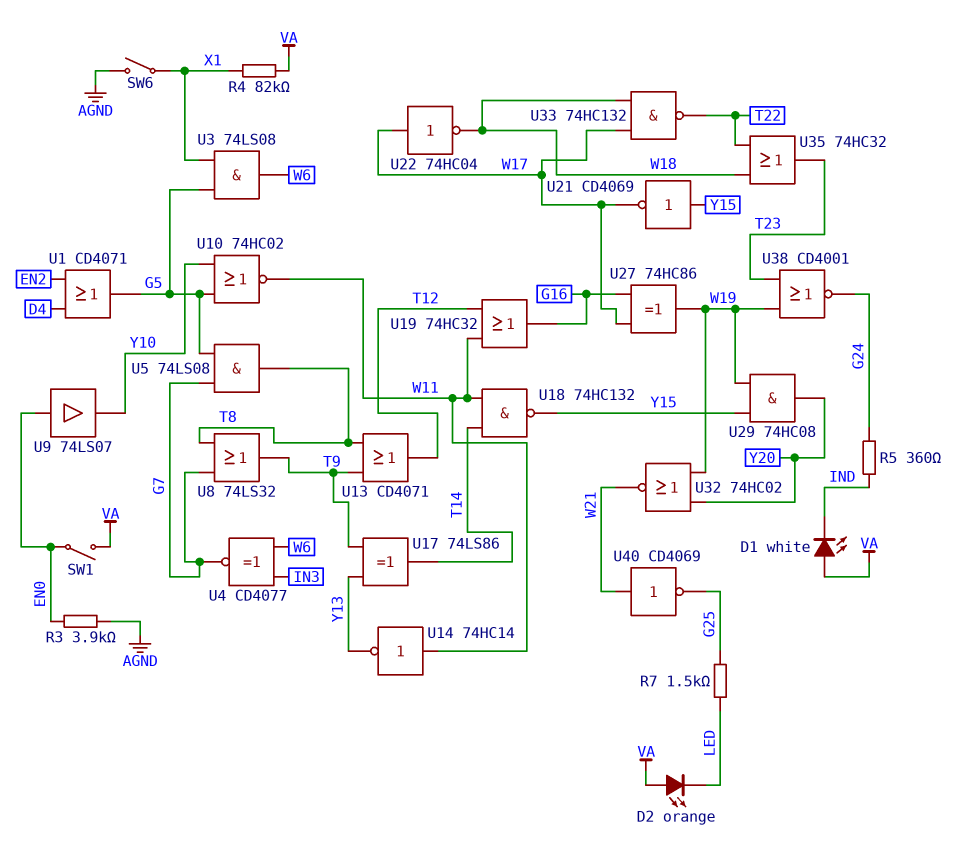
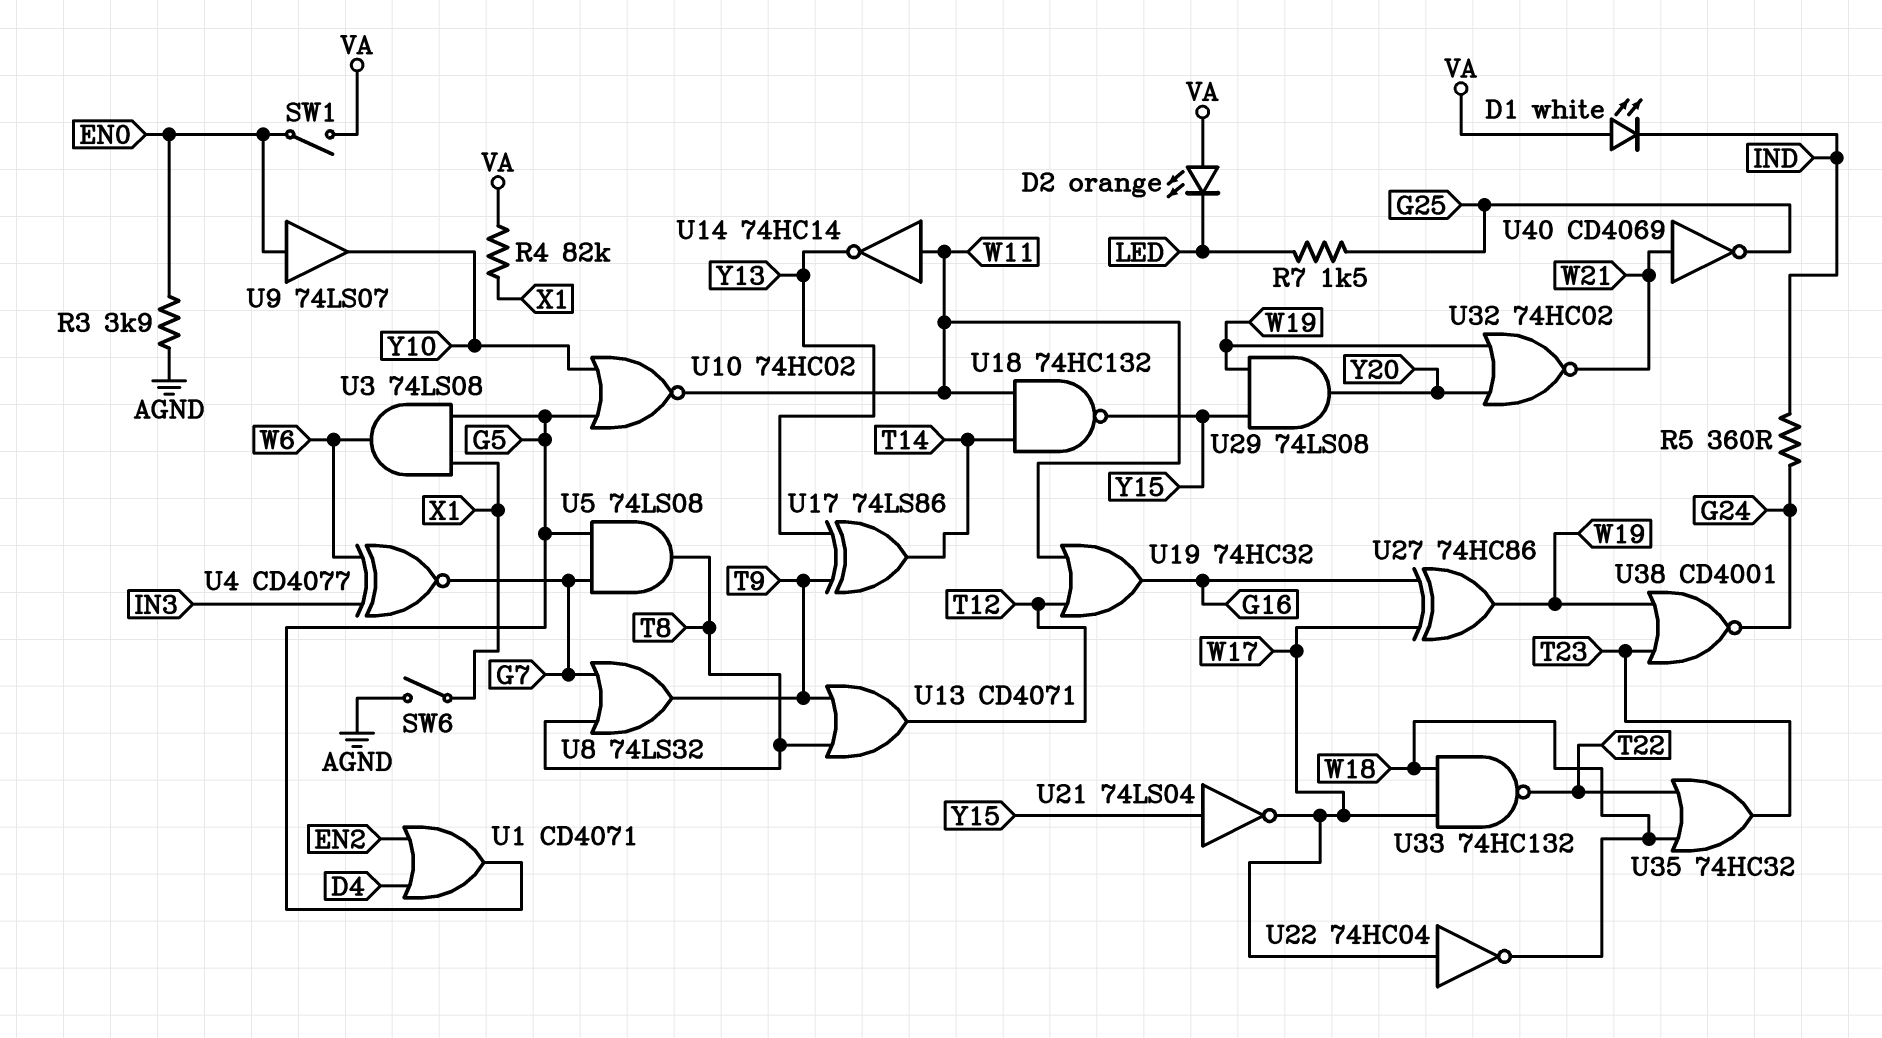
U21: NOT CD4069 (in Y15, out W17) -> NOT 74LS04 (in Y15, out W17)
U29: AND 74HC08 (in W19, in Y15, out Y20) -> AND 74LS08 (in W19, in Y15, out Y20)

